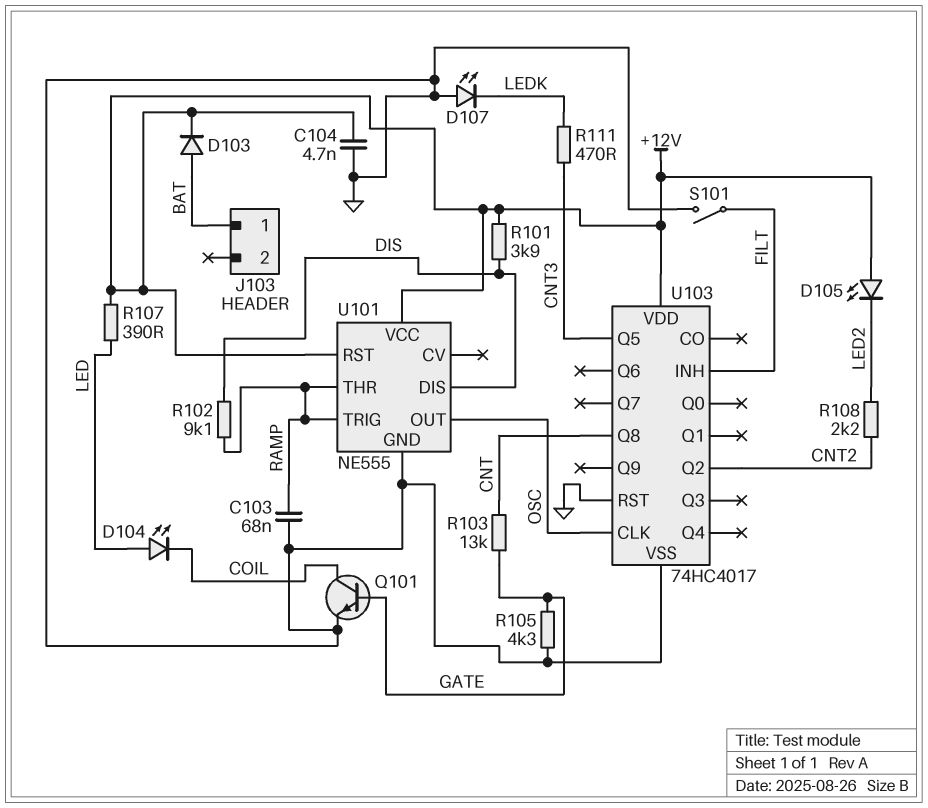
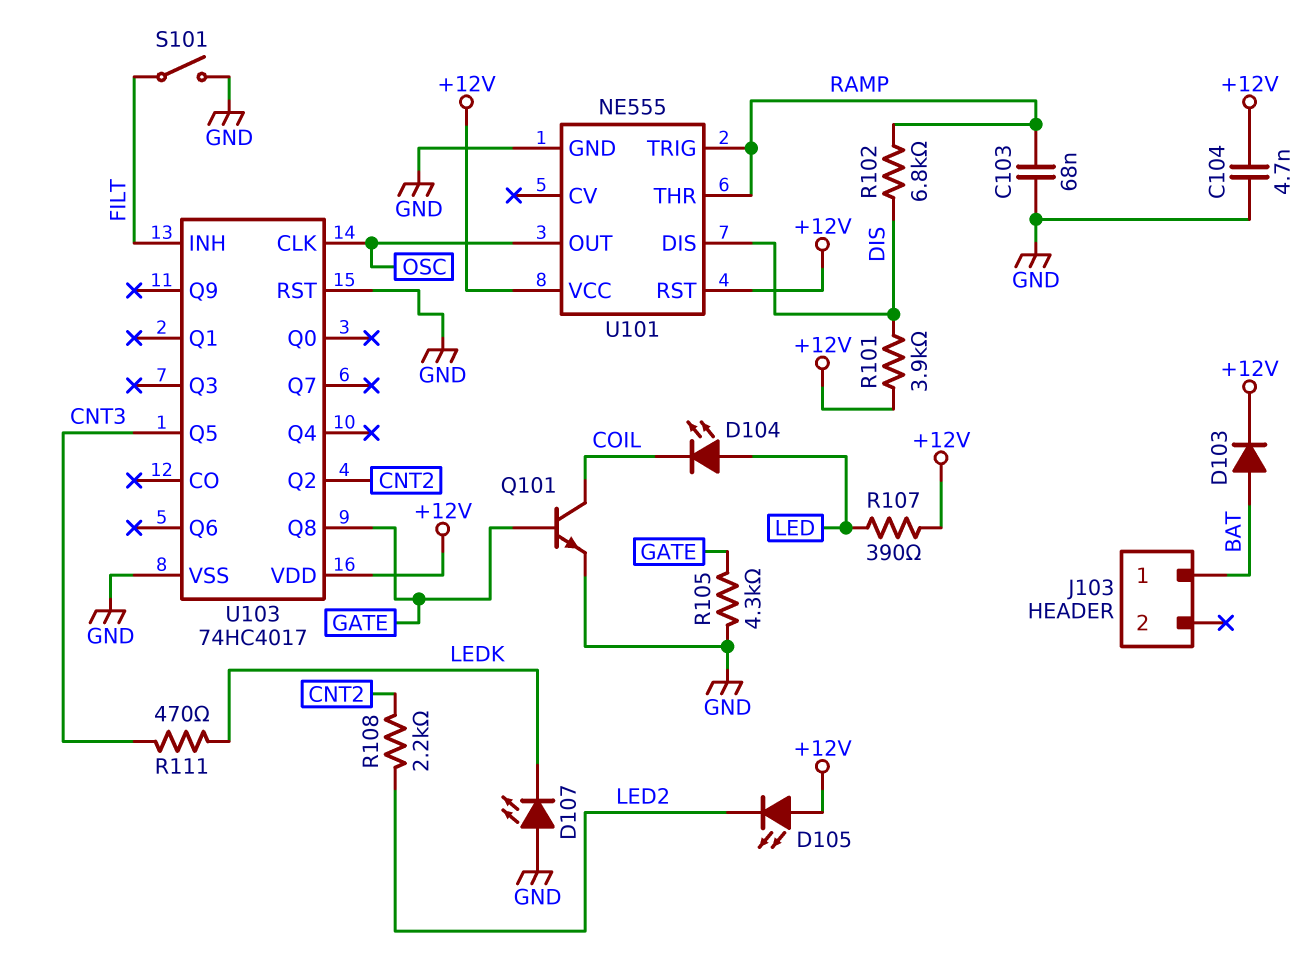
R102: 9.1k (DIS, RAMP) -> 6.8k (DIS, RAMP)
R103: 13k (CNT, GATE) -> none
U103 pin Q8: CNT -> GATE

